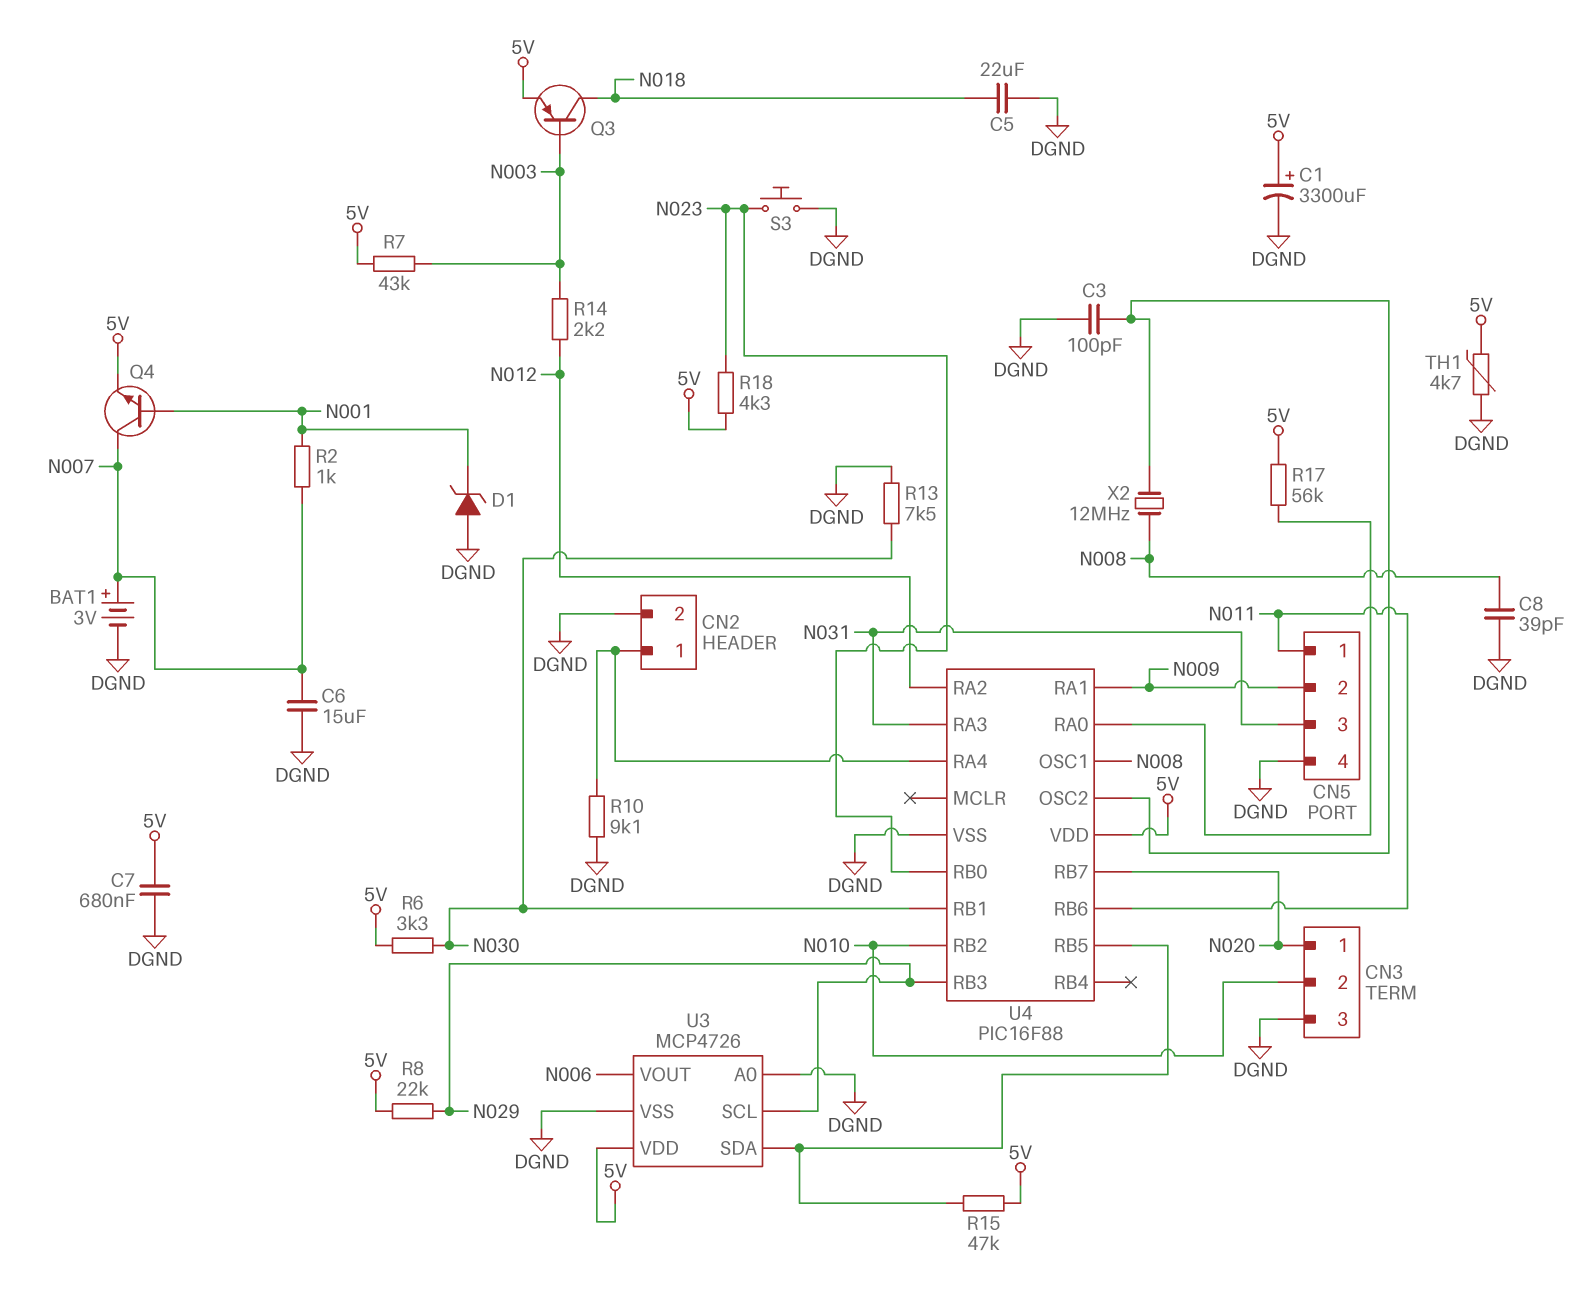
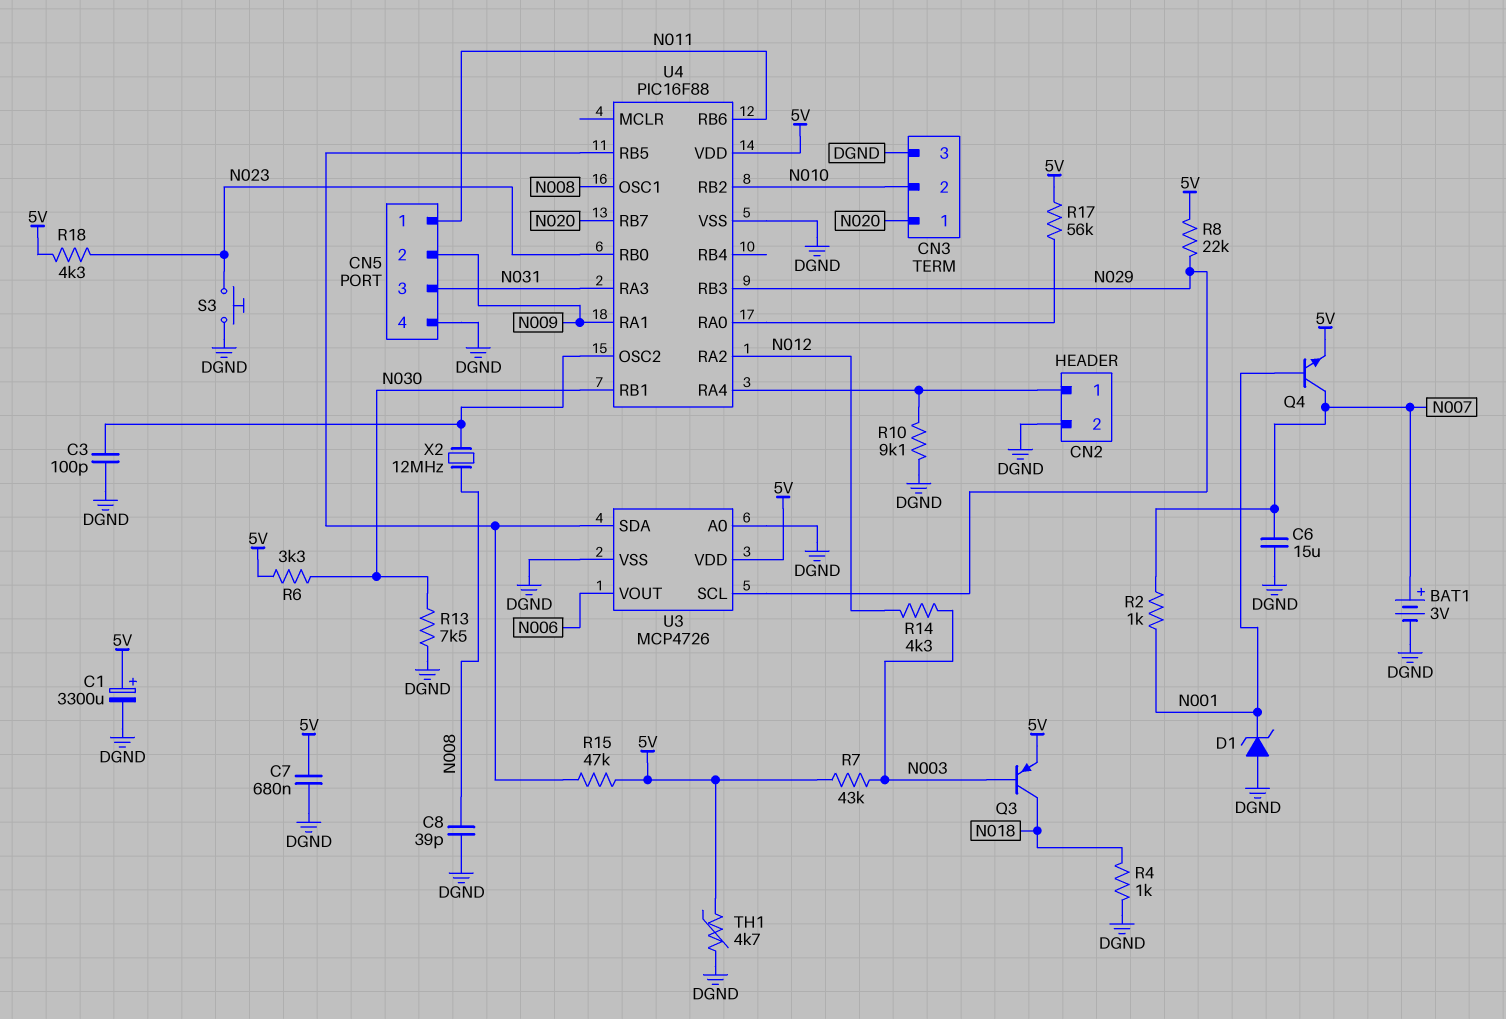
C5: 22uF (DGND, N018) -> none
R4: none -> 1k (DGND, N018)
R14: 2.2k (N003, N012) -> 4.3k (N003, N012)

